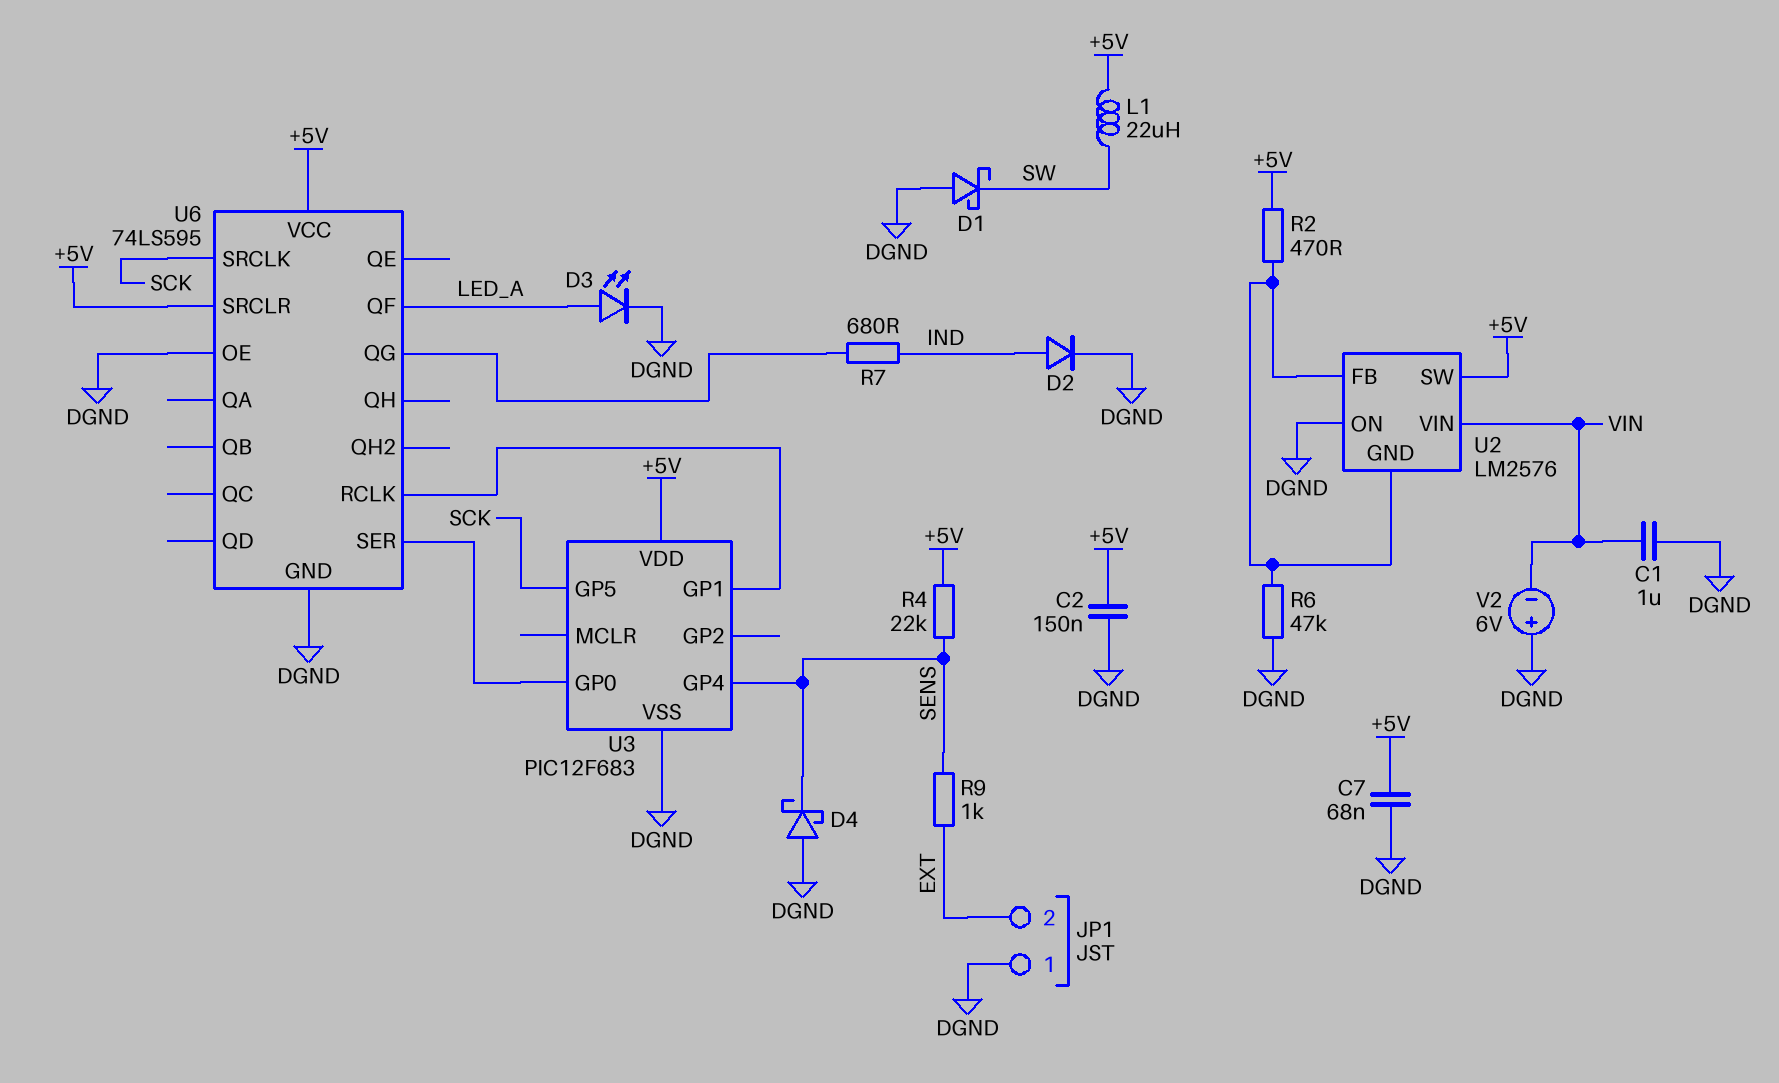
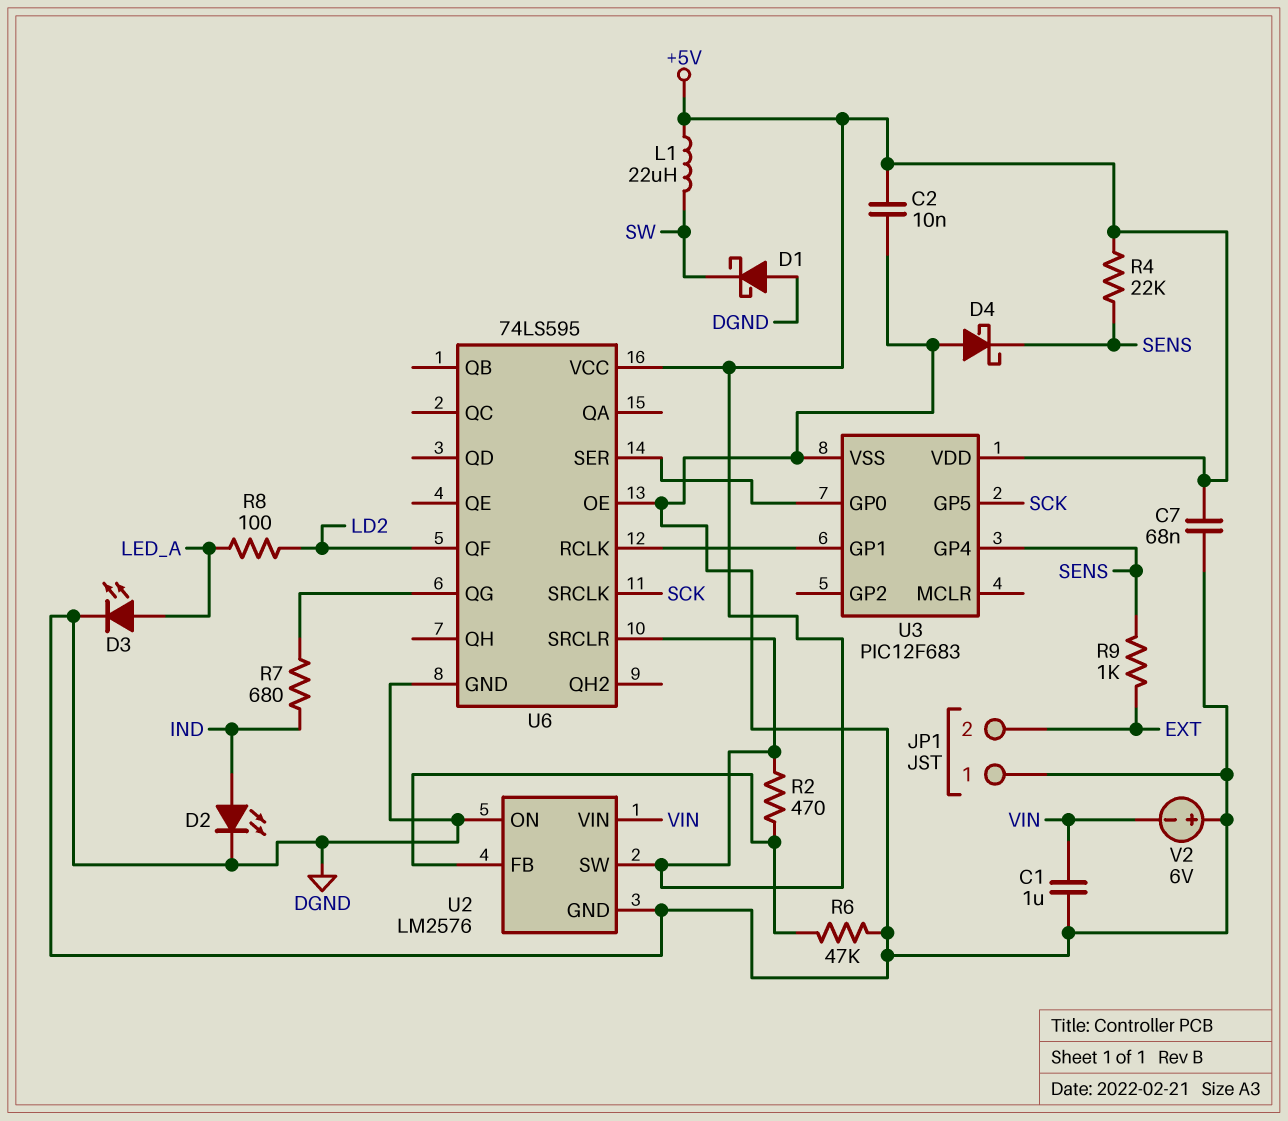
C2: 150nF (+5V, DGND) -> 10nF (+5V, DGND)
D2: diode (A IND, K DGND) -> LED (A IND, K DGND)
R8: none -> 100 (LD2, LED_A)
U2 pin GND: U2/FB -> DGND
U6 pin QF: LED_A -> LD2

